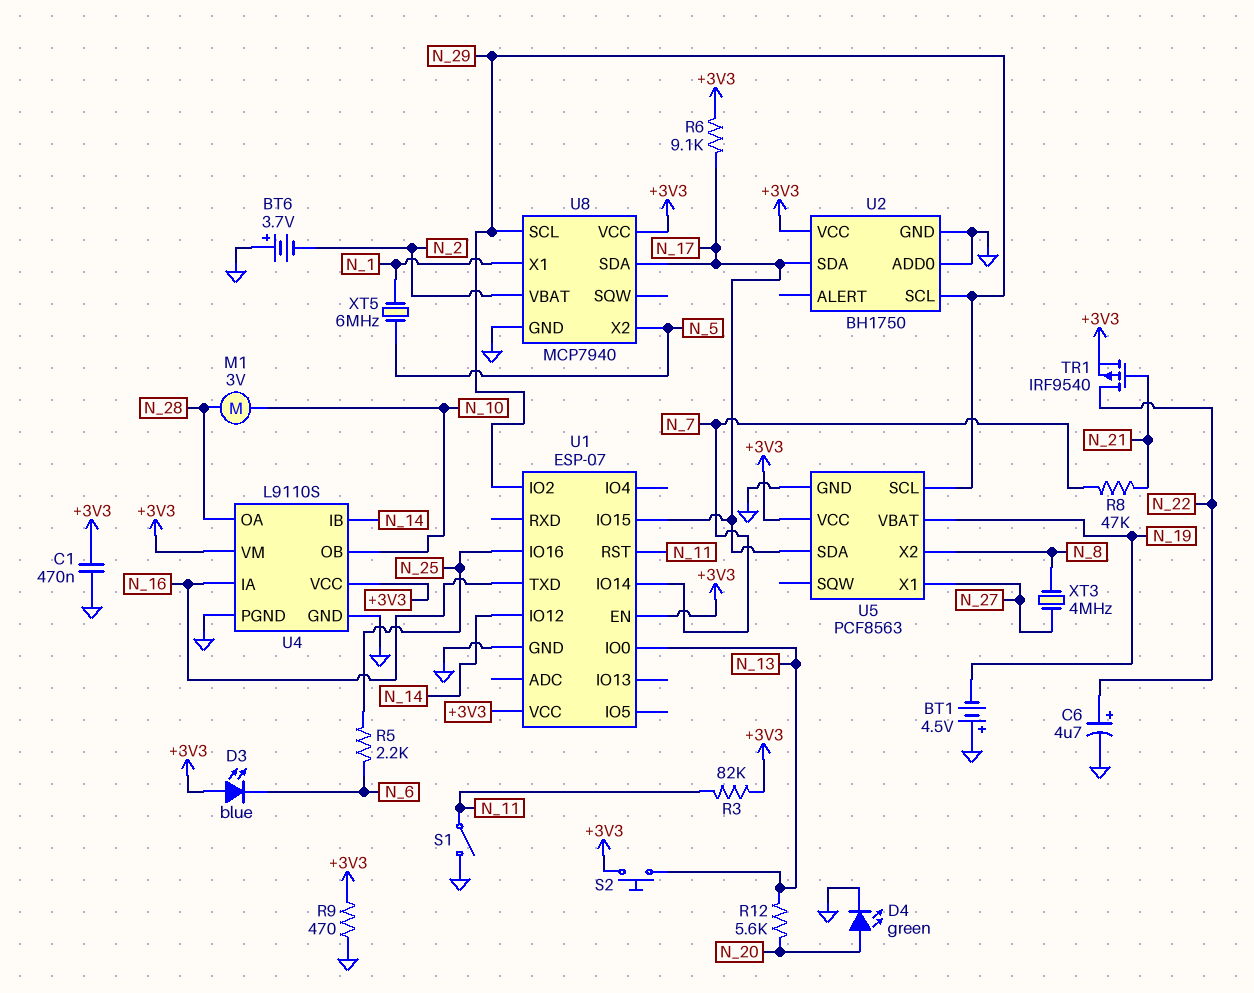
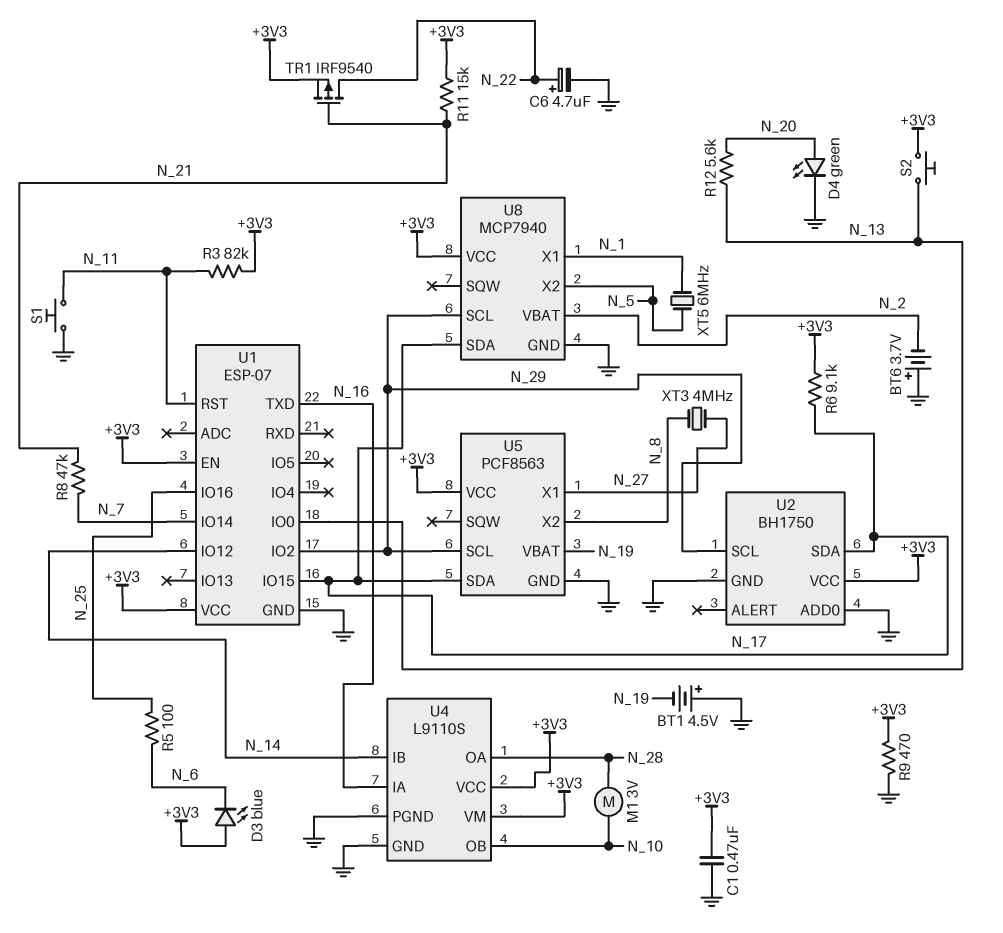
R5: 2.2k (N_6, N_25) -> 100 (N_6, N_25)
R11: none -> 15k (+3V3, N_21)
S1: switch (GND, N_11) -> button (GND, N_11)

